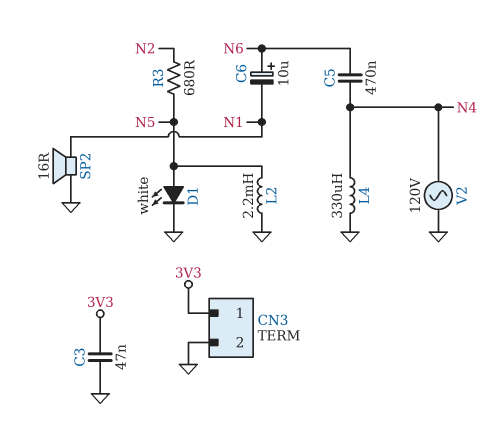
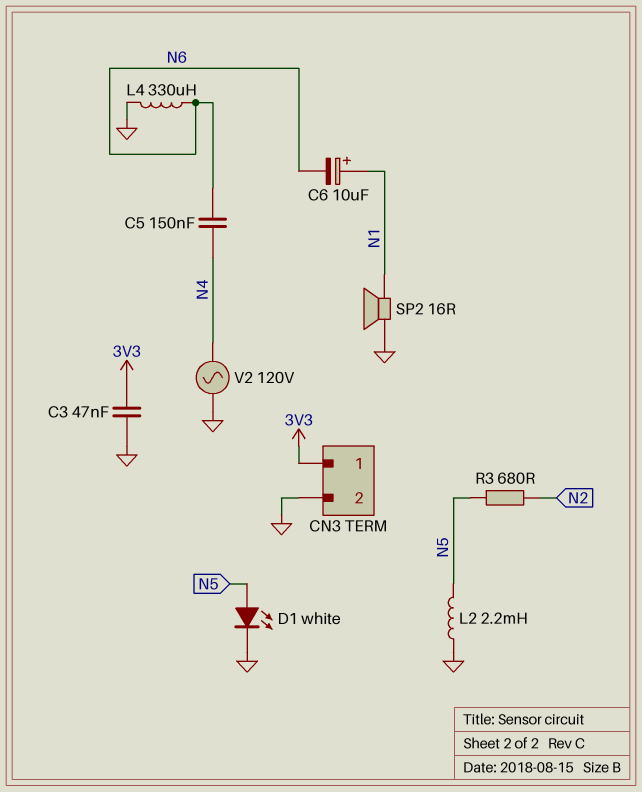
C5: 470nF (N4, N6) -> 150nF (N4, N6)
C6: 10uF (plus N6, minus N1) -> 10uF (plus N1, minus N6)
L4: 330uH (GND, N4) -> 330uH (GND, N6)

